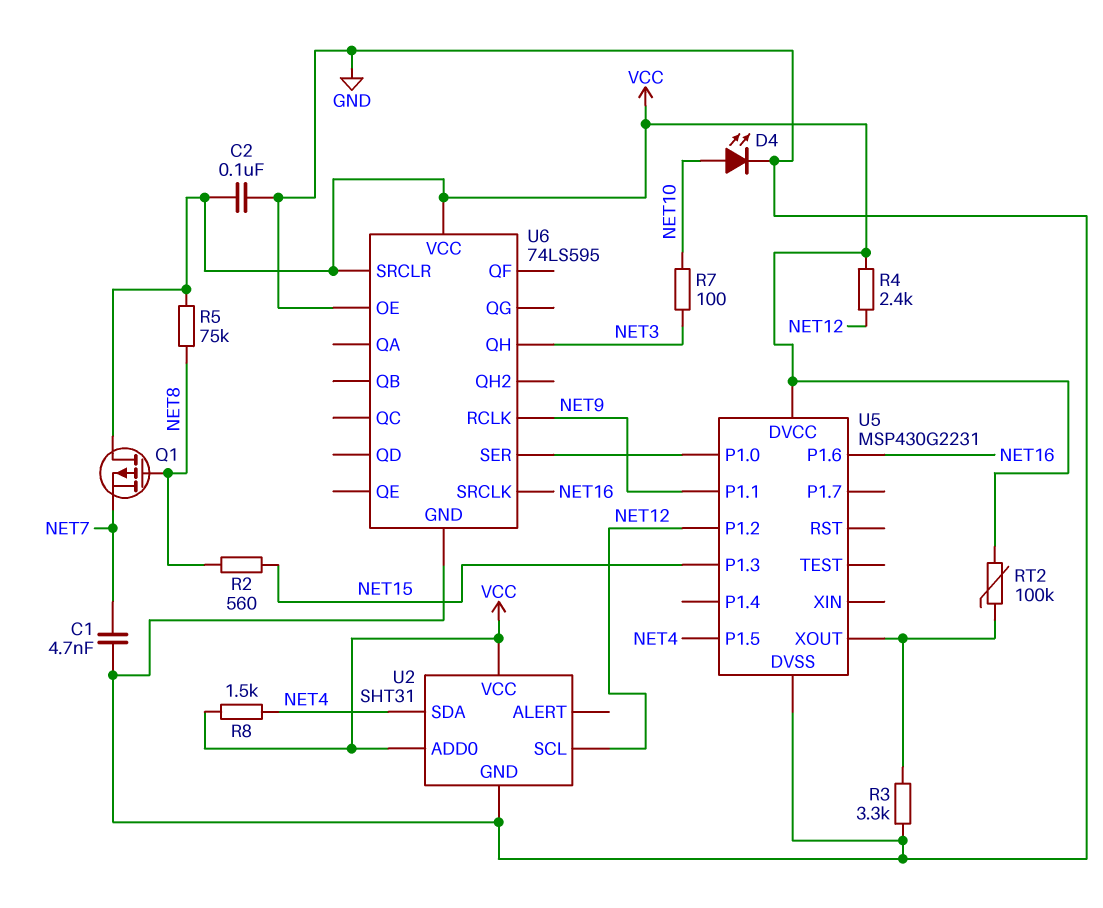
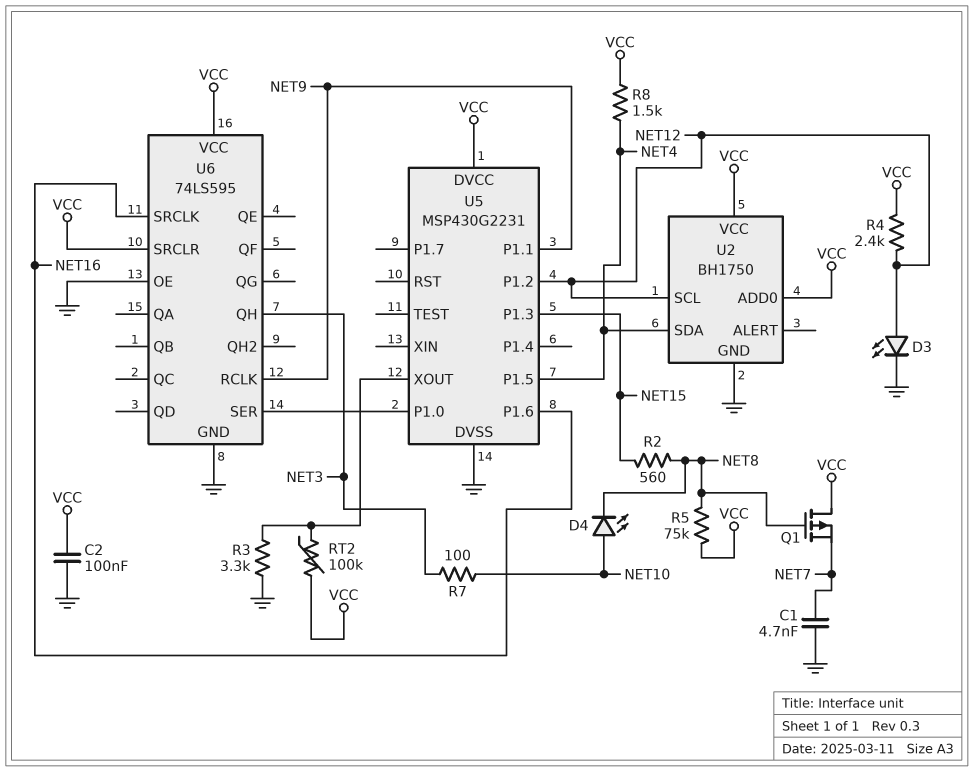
D3: none -> LED (A NET12, K GND)
D4: LED (A NET10, K GND) -> LED (A NET10, K NET8)
U2: SHT31 -> BH1750

